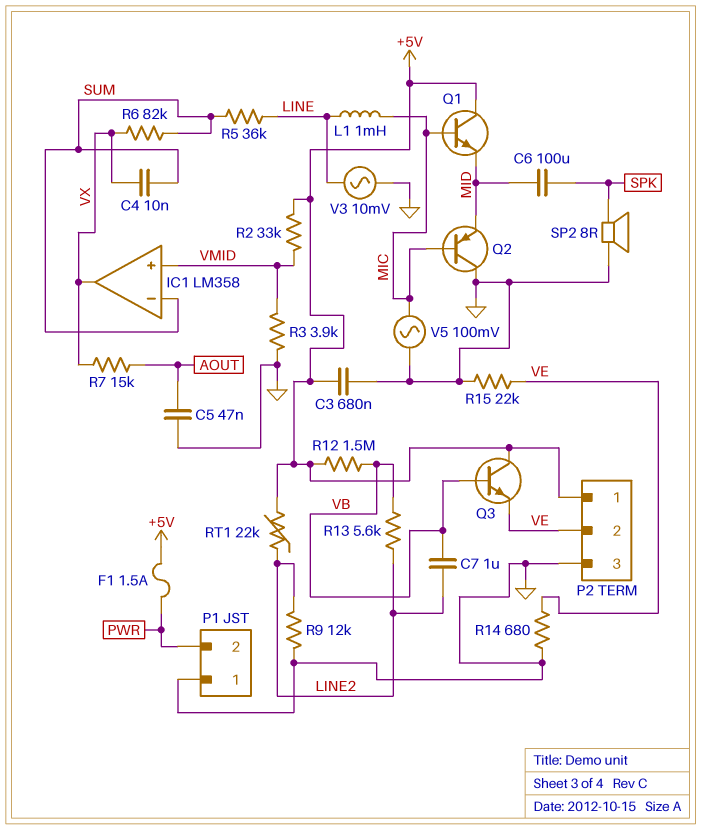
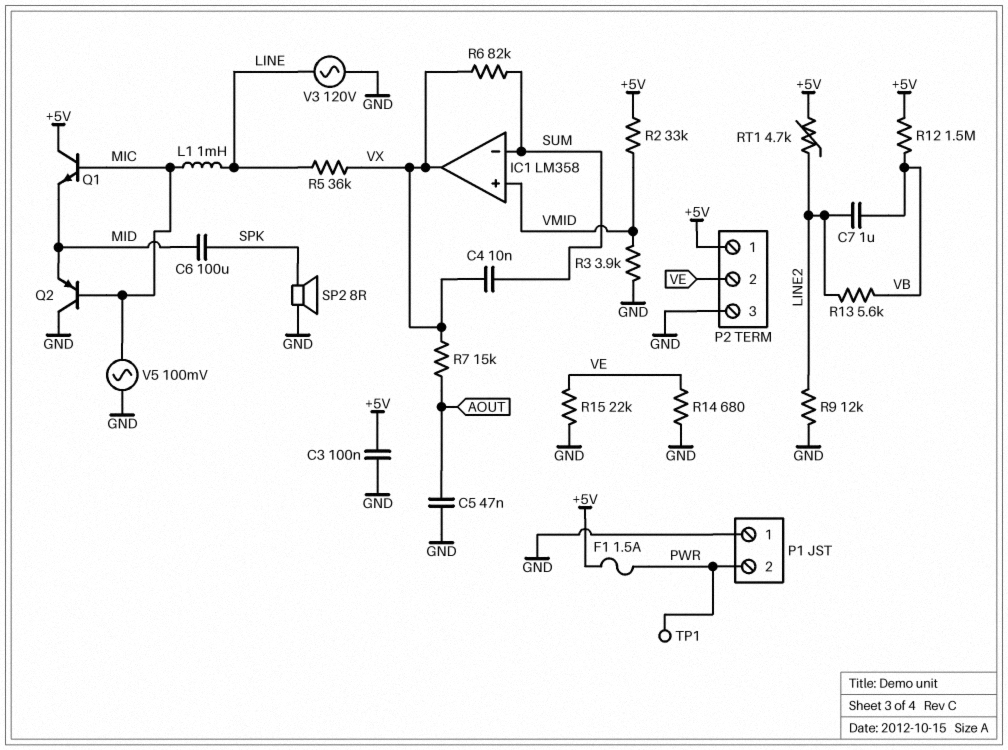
C3: 680nF (+5V, GND) -> 100nF (+5V, GND)
Q3: NPN (B VB, C +5V, E VE) -> none
R5: 36k (LINE, SUM) -> 36k (LINE, VX)
RT1: 22k (+5V, LINE2) -> 4.7k (+5V, LINE2)
TP1: none -> test point (PWR)
V3: AC 10mV (GND, LINE) -> AC 120V (GND, LINE)

